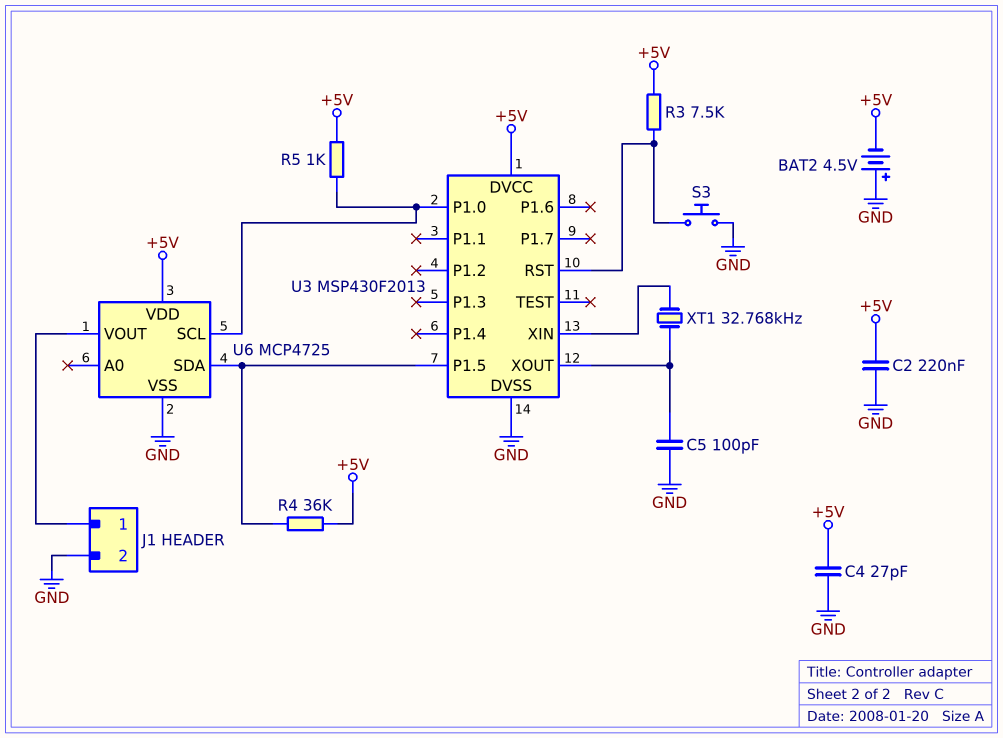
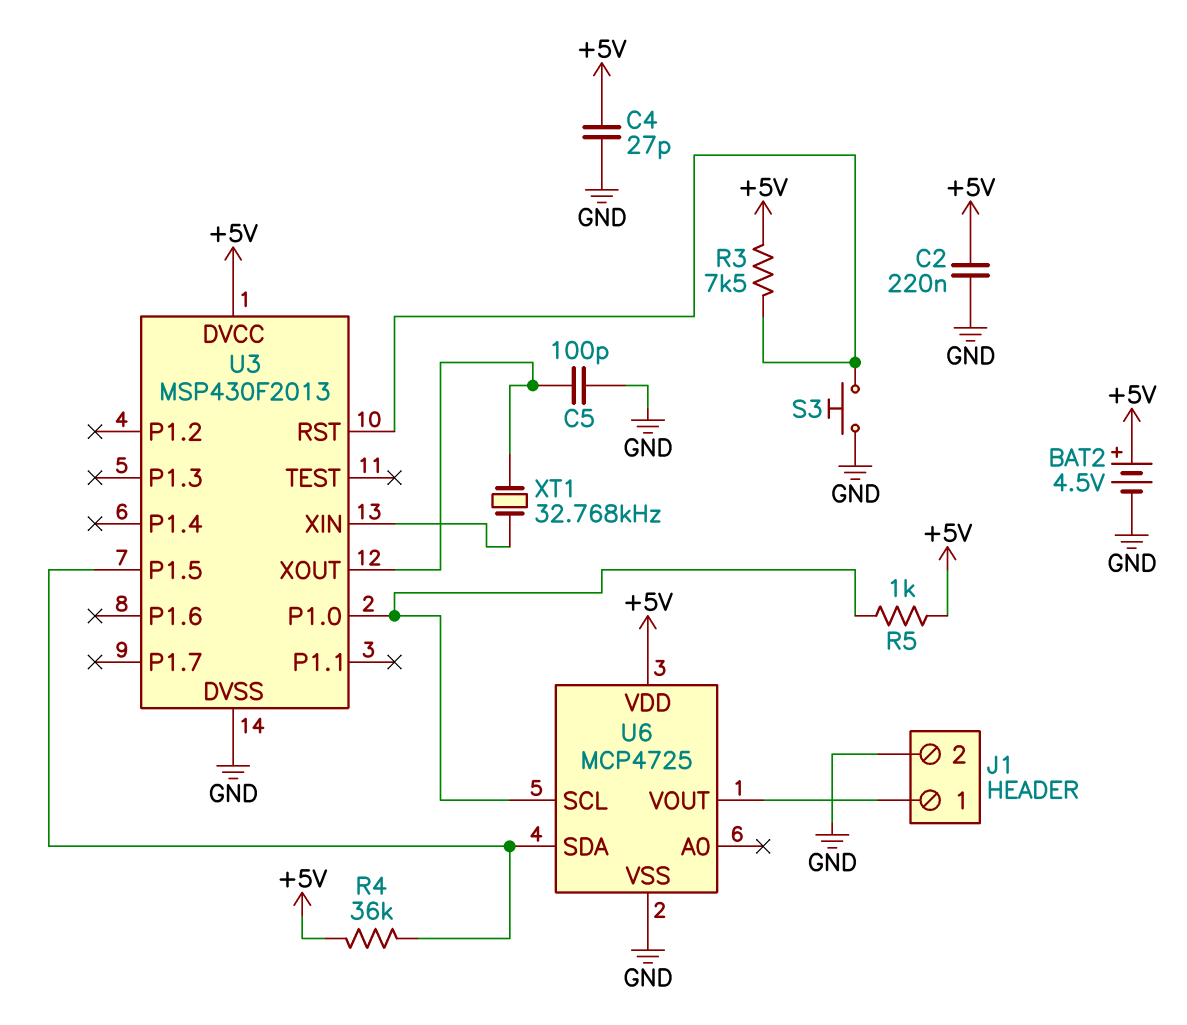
BAT2: 4.5V (plus GND, minus +5V) -> 4.5V (plus +5V, minus GND)

